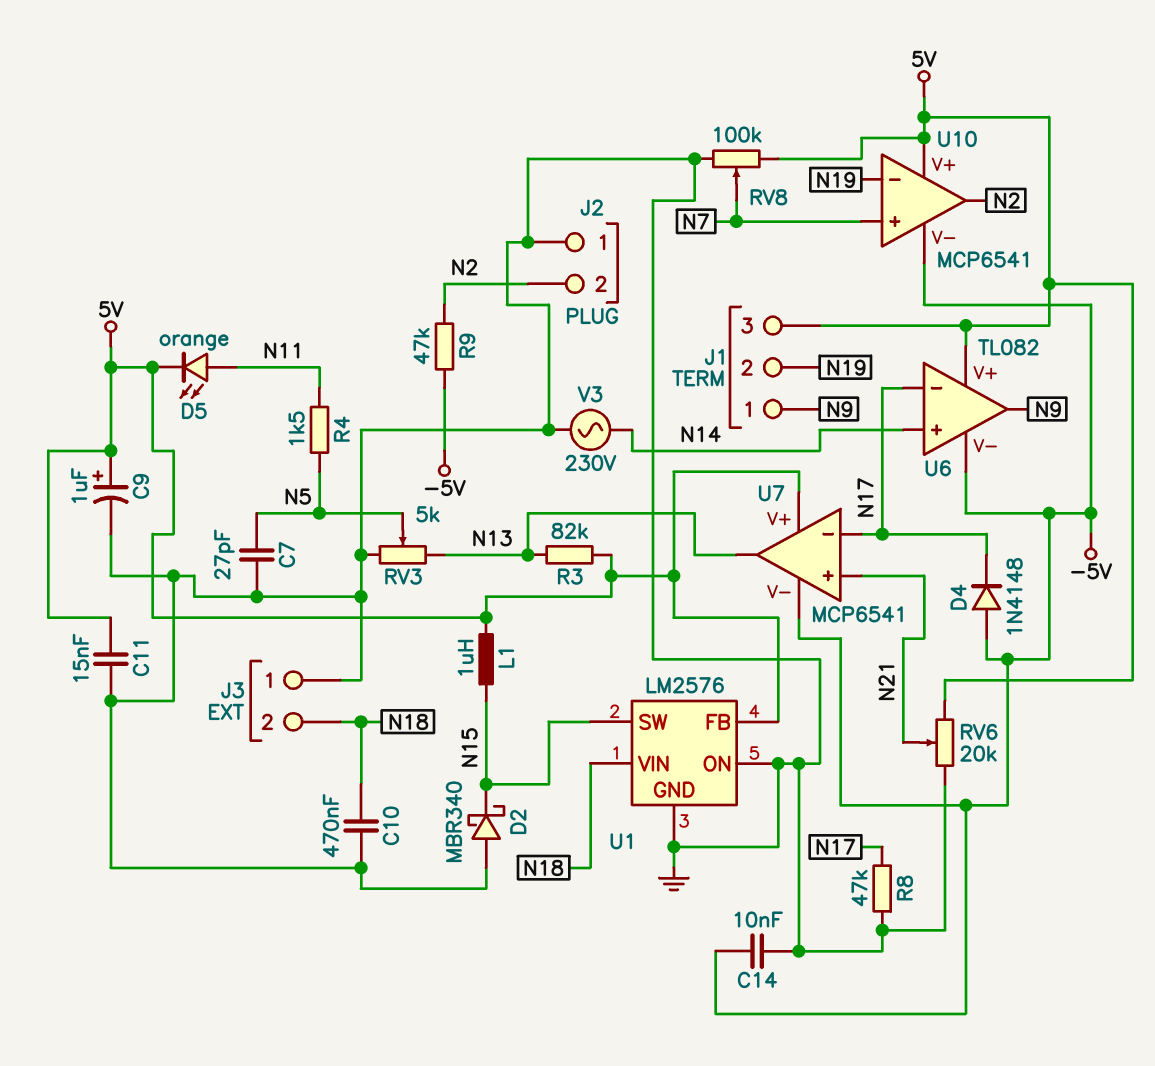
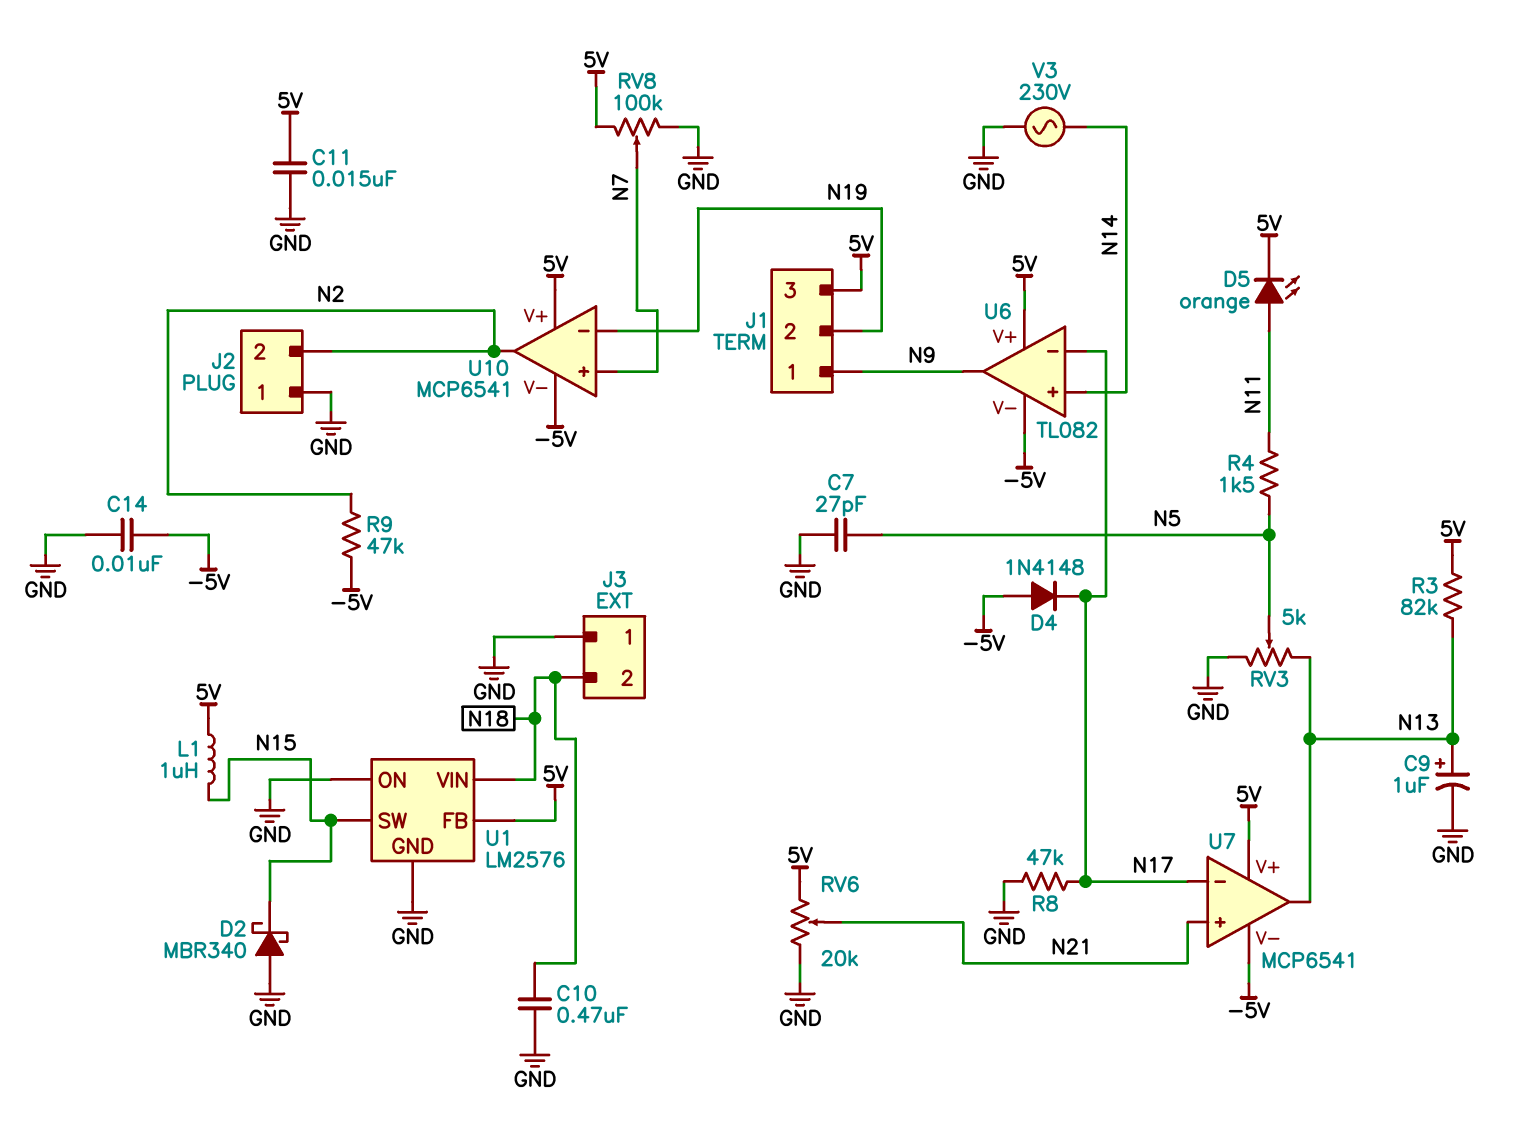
C9: 1uF (plus 5V, minus GND) -> 1uF (plus N13, minus GND)

